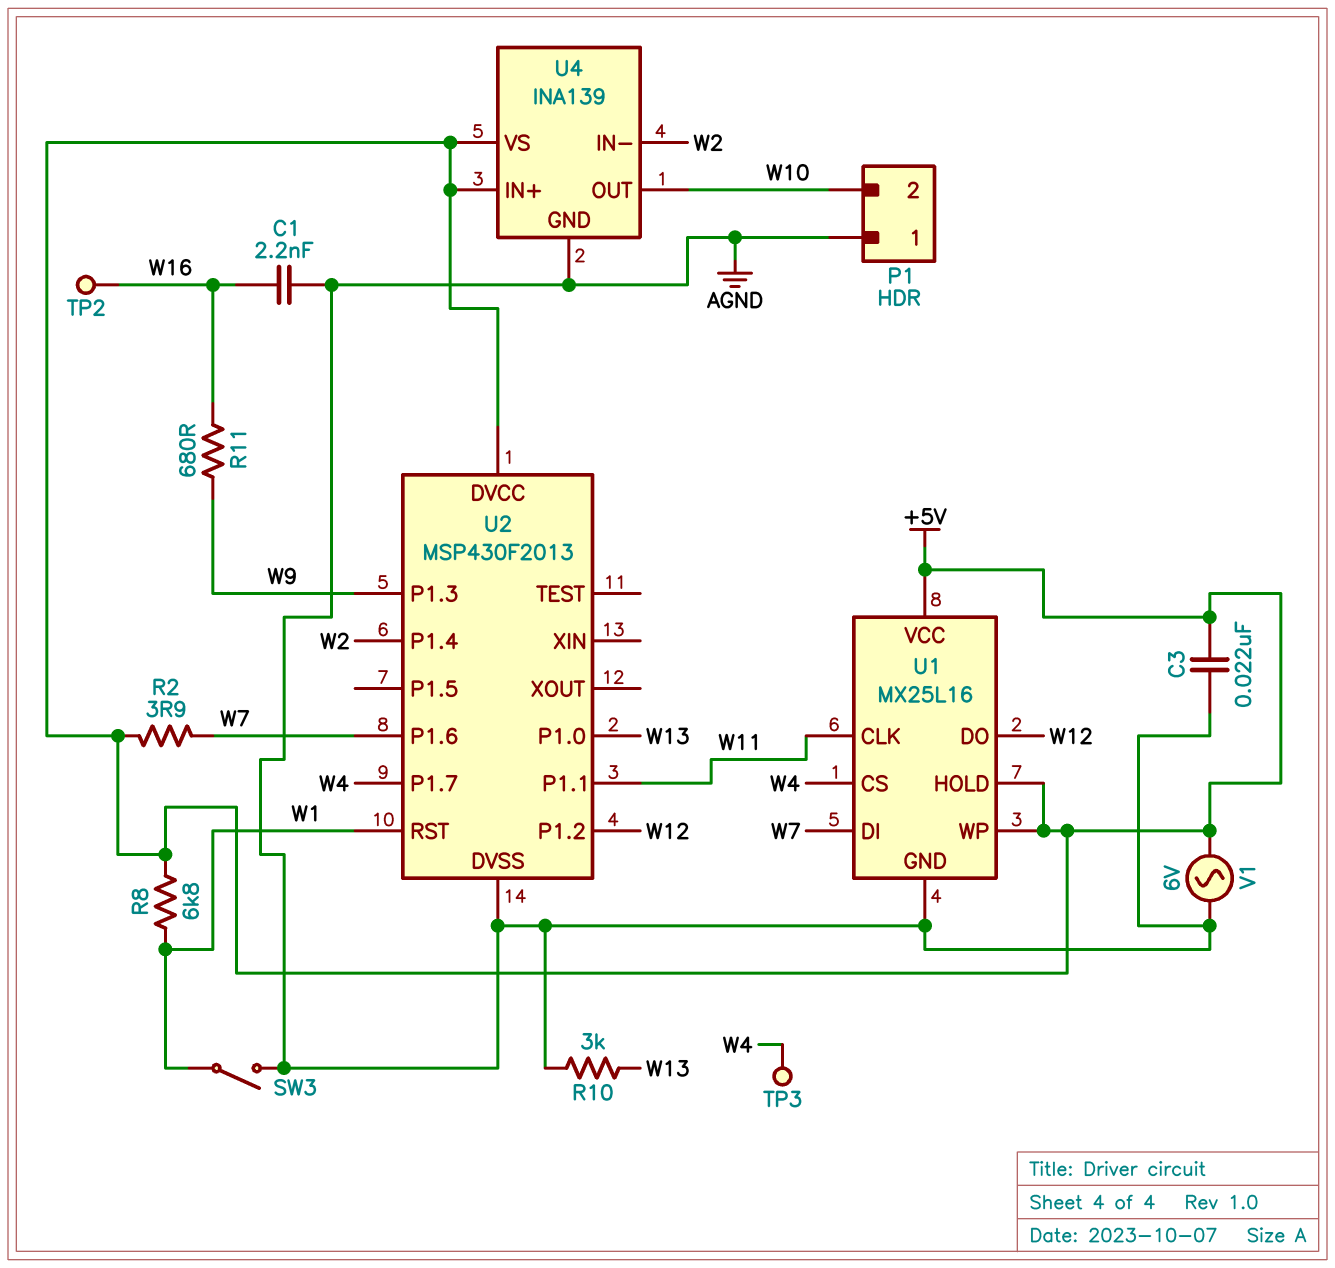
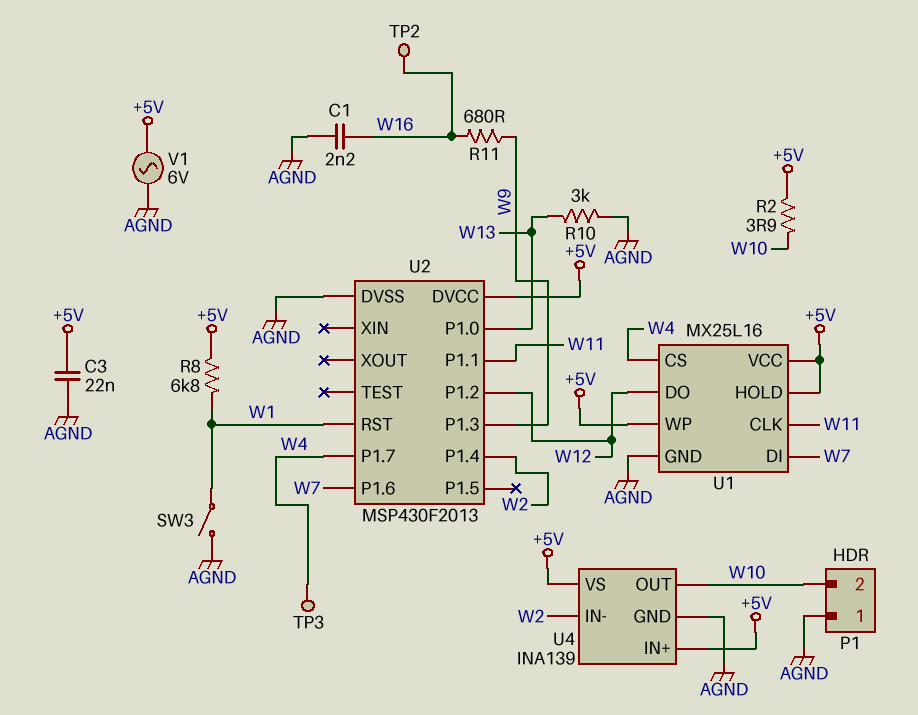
R2: 3.9 (+5V, W7) -> 3.9 (+5V, W10)

